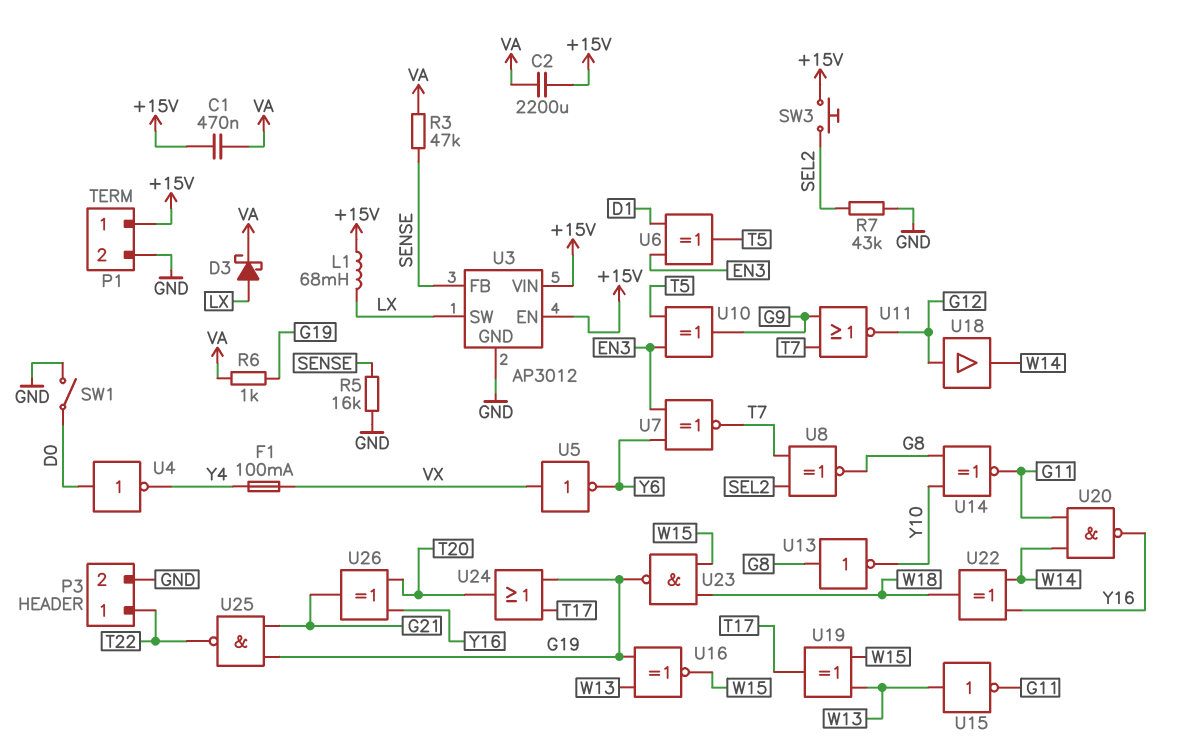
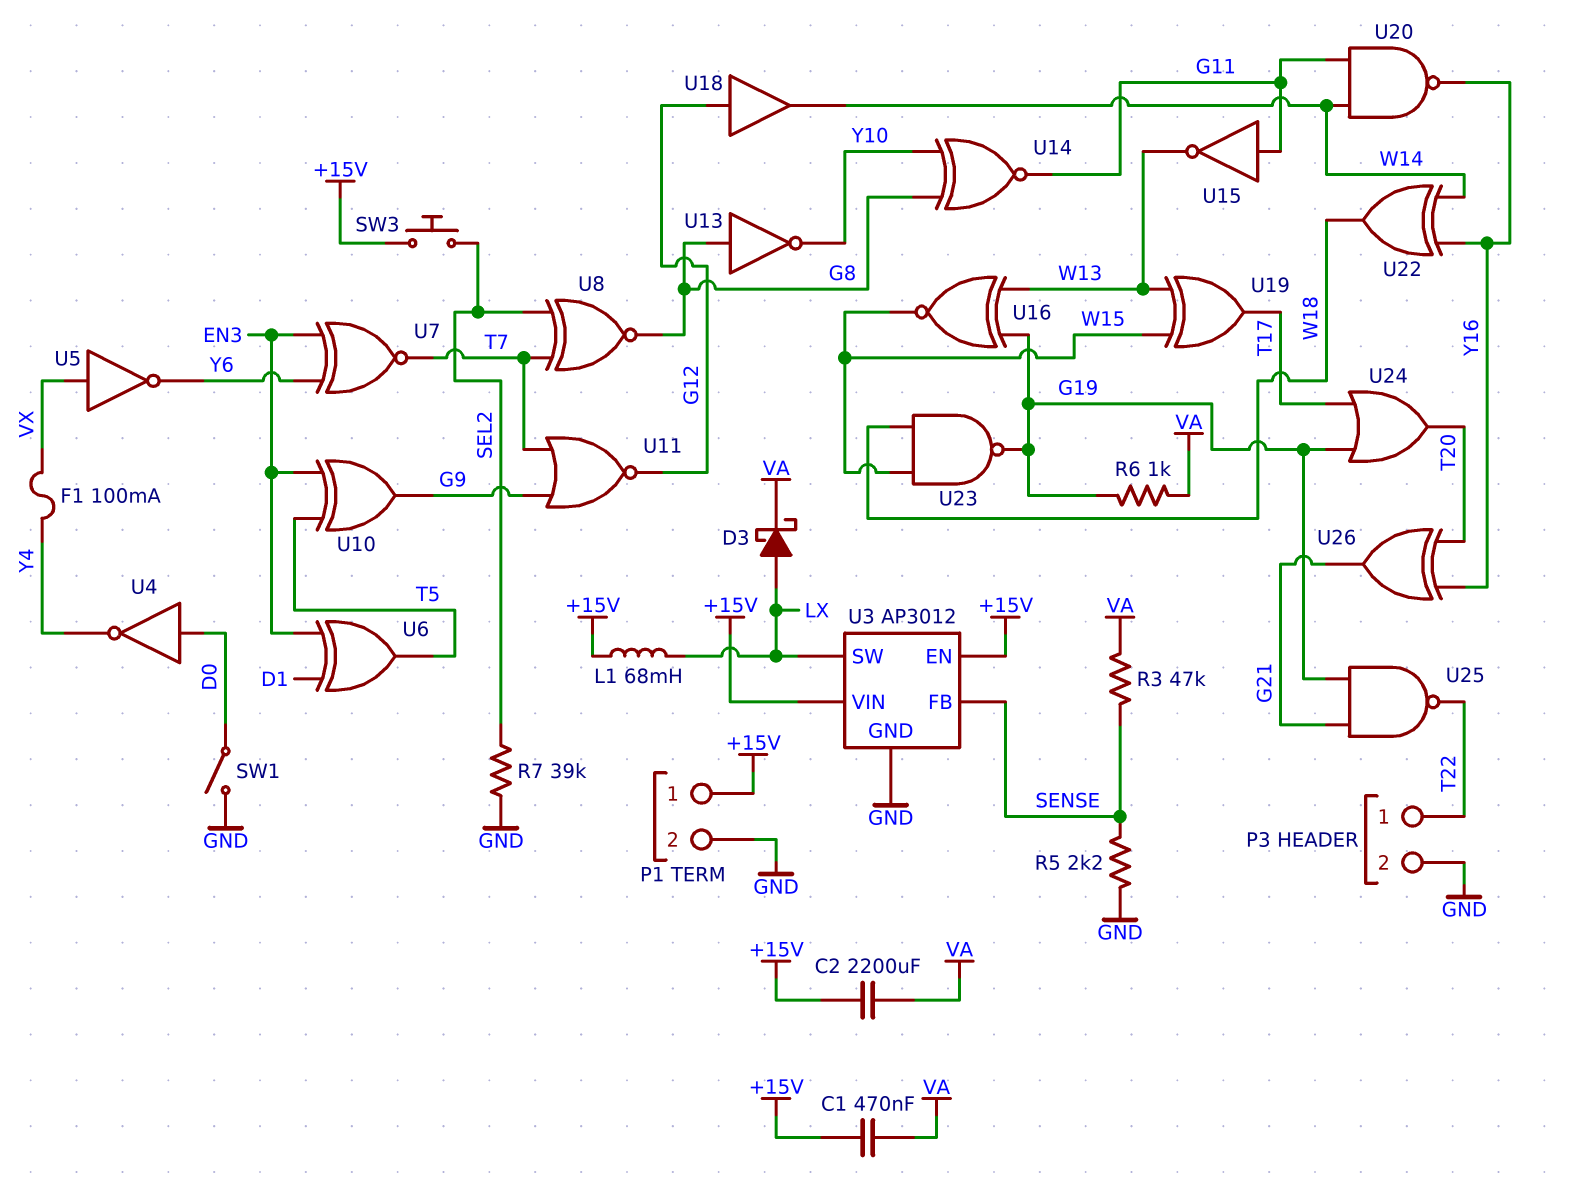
R5: 16k (GND, SENSE) -> 2.2k (GND, SENSE)
R7: 43k (GND, SEL2) -> 39k (GND, SEL2)
U15: NOT (in W13, out G11) -> NOT (in G11, out W13)

